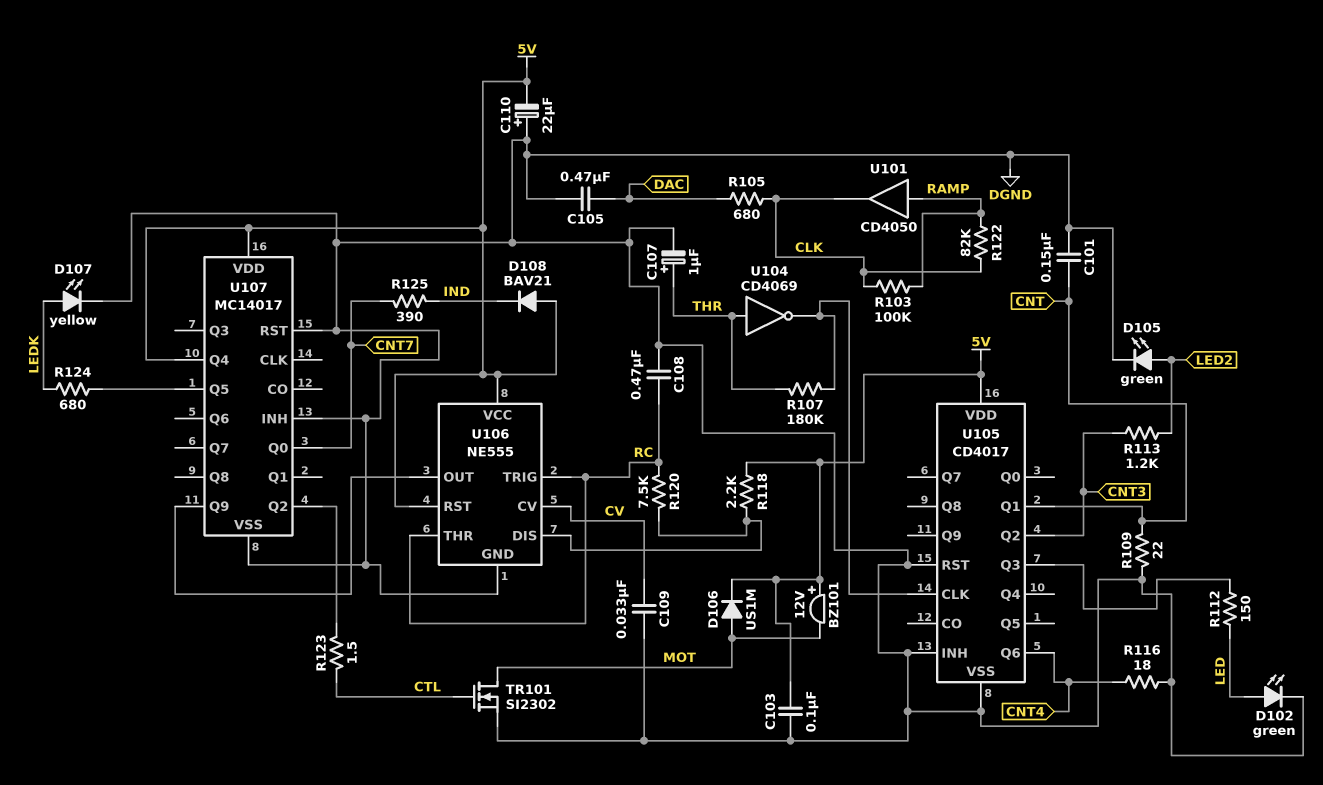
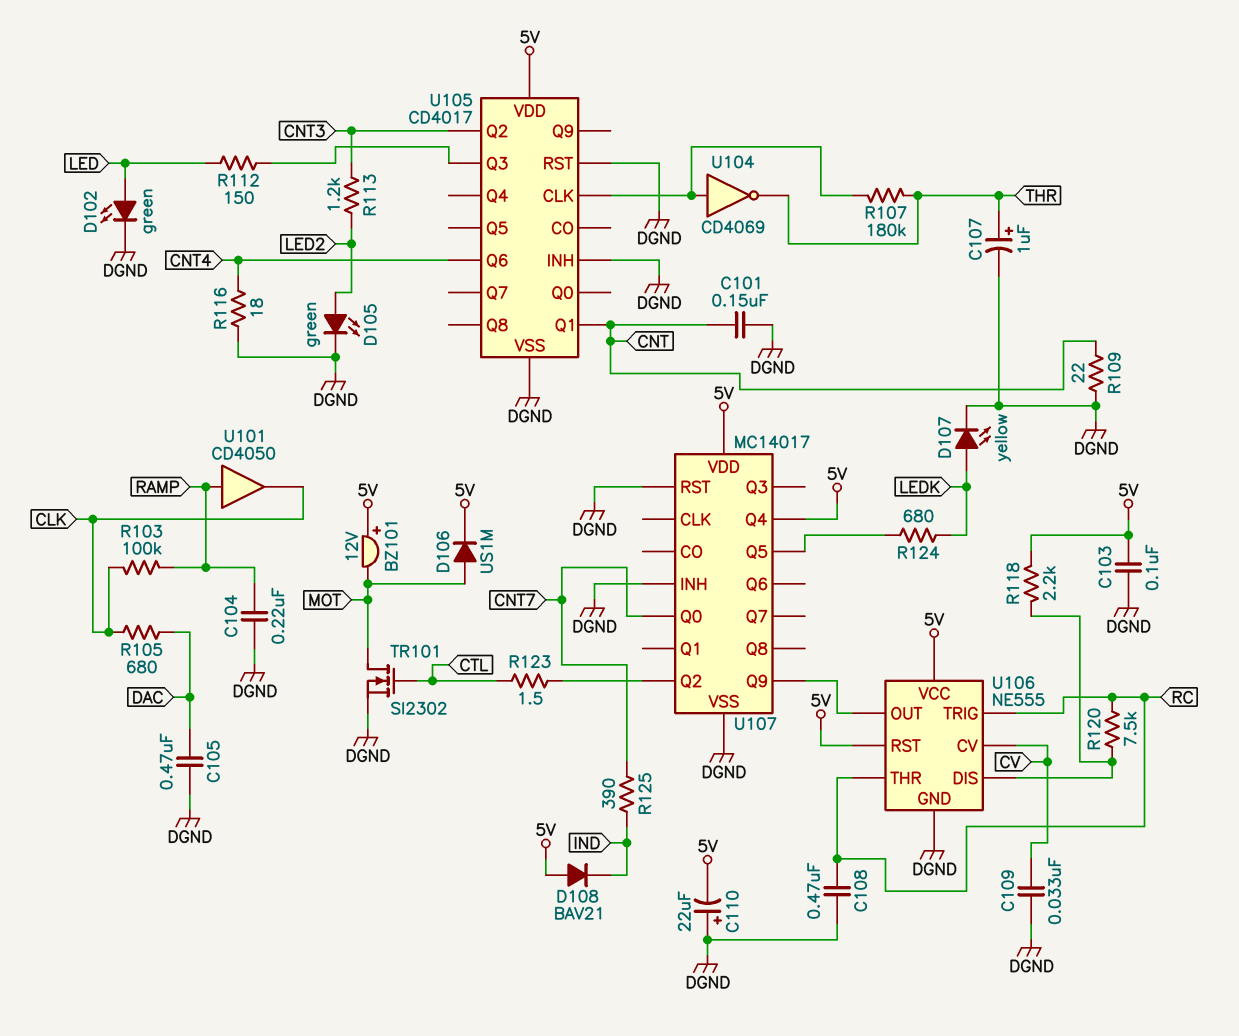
C104: none -> 220nF (DGND, RAMP)
R122: 82k (CLK, RAMP) -> none
U104: NOT CD4069 (in THR, out U105/CLK) -> NOT CD4069 (in U105/CLK, out THR)

